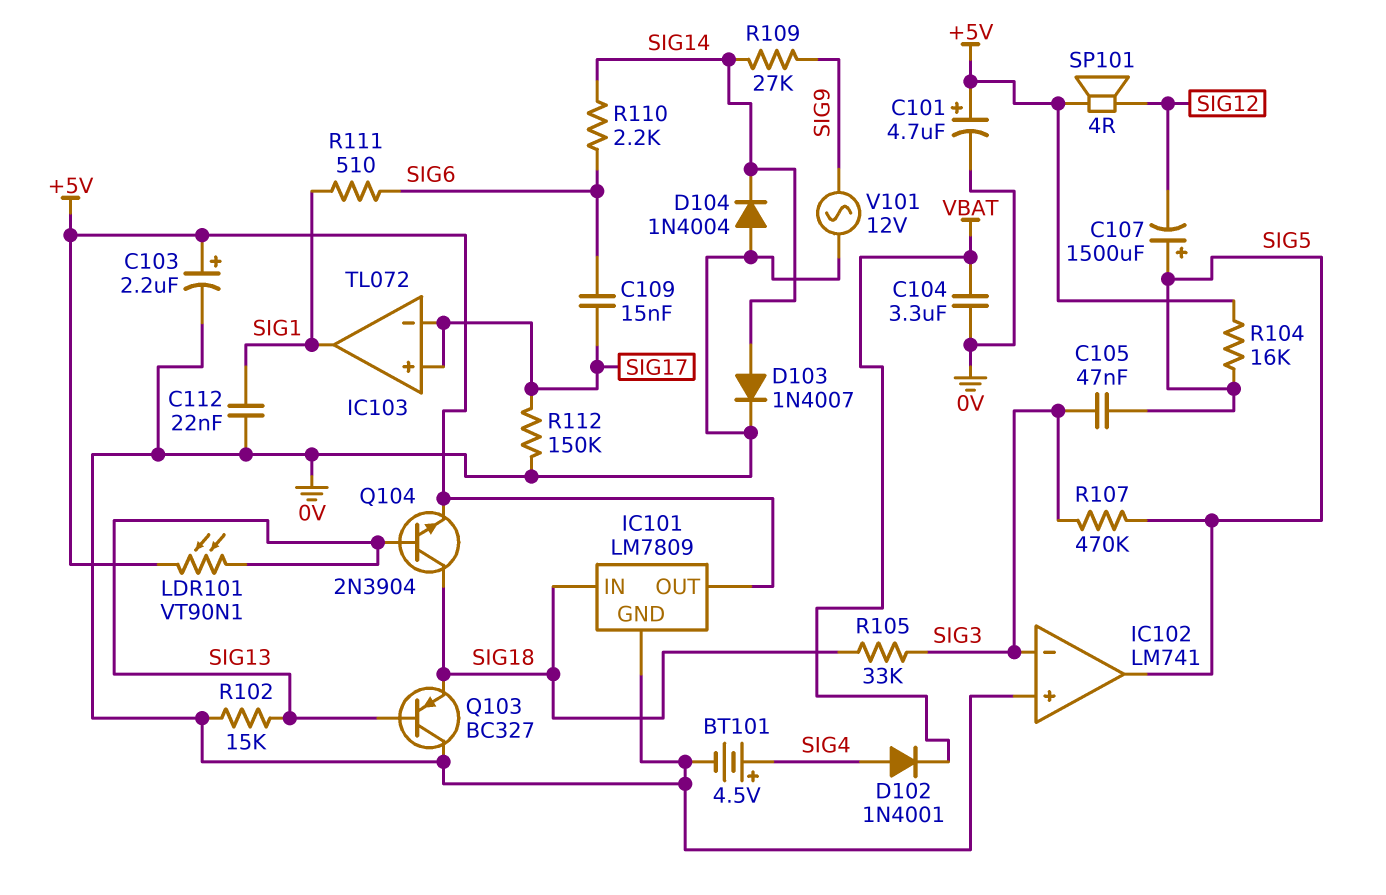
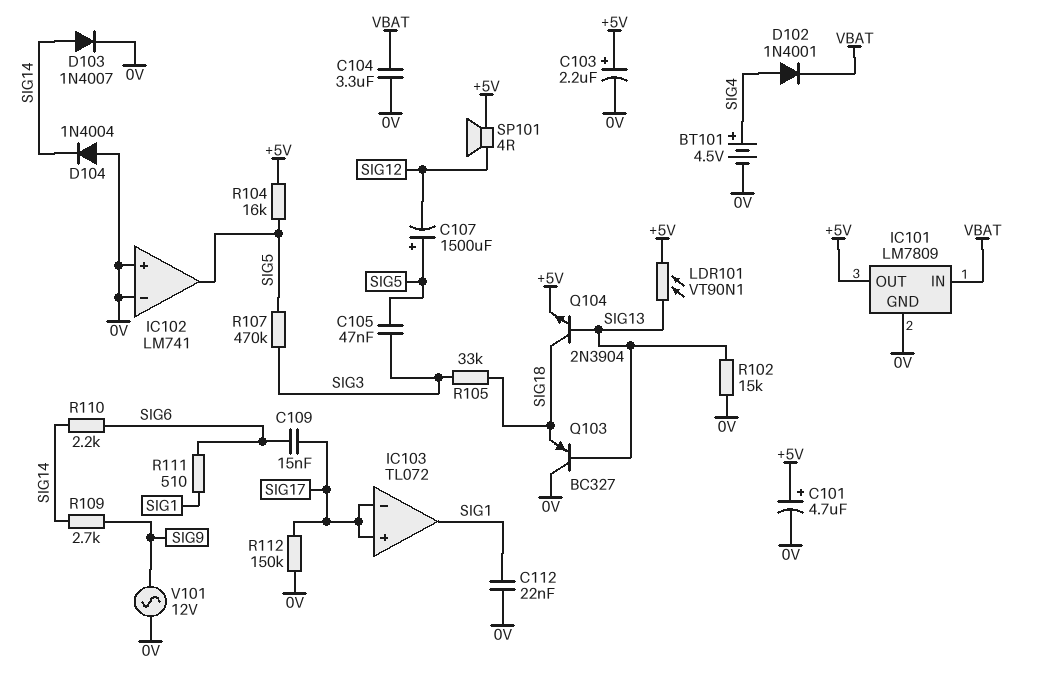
IC101 pin IN: SIG18 -> VBAT
IC102 pin in-: SIG3 -> 0V
R109: 27k (SIG9, SIG14) -> 2.7k (SIG9, SIG14)

